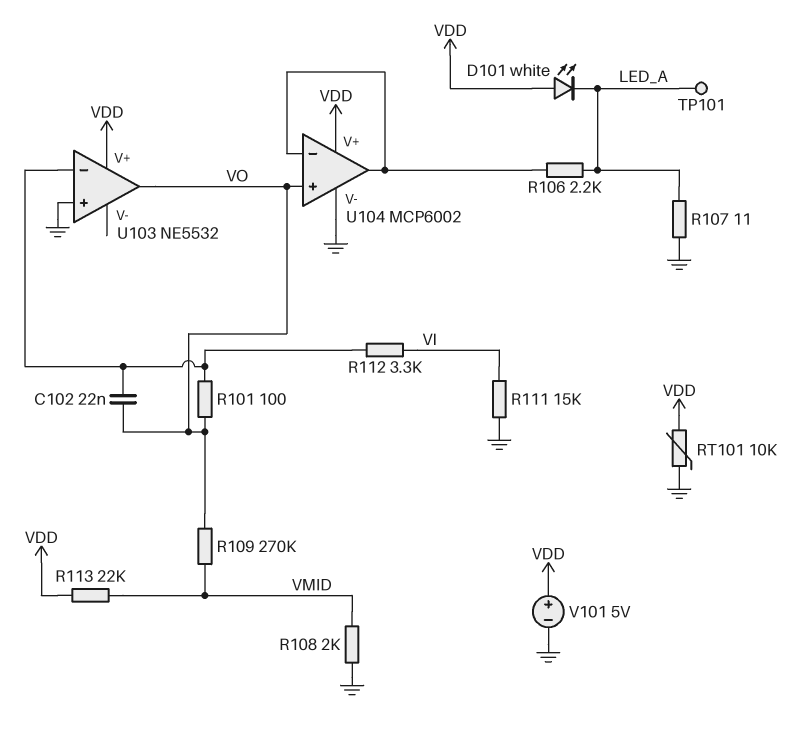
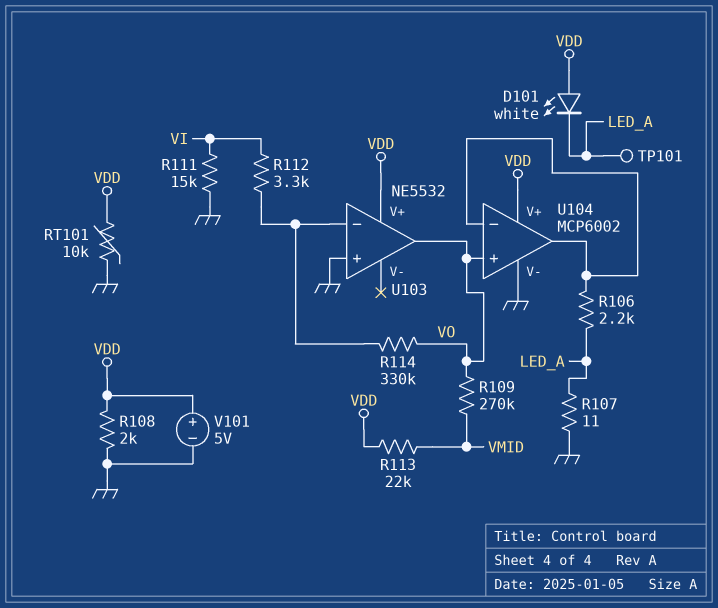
C102: 22nF (U103/in-, VO) -> none
R101: 100 (U103/in-, VO) -> none
R108: 2k (GND, VMID) -> 2k (GND, VDD)
R114: none -> 330k (U103/in-, VO)

